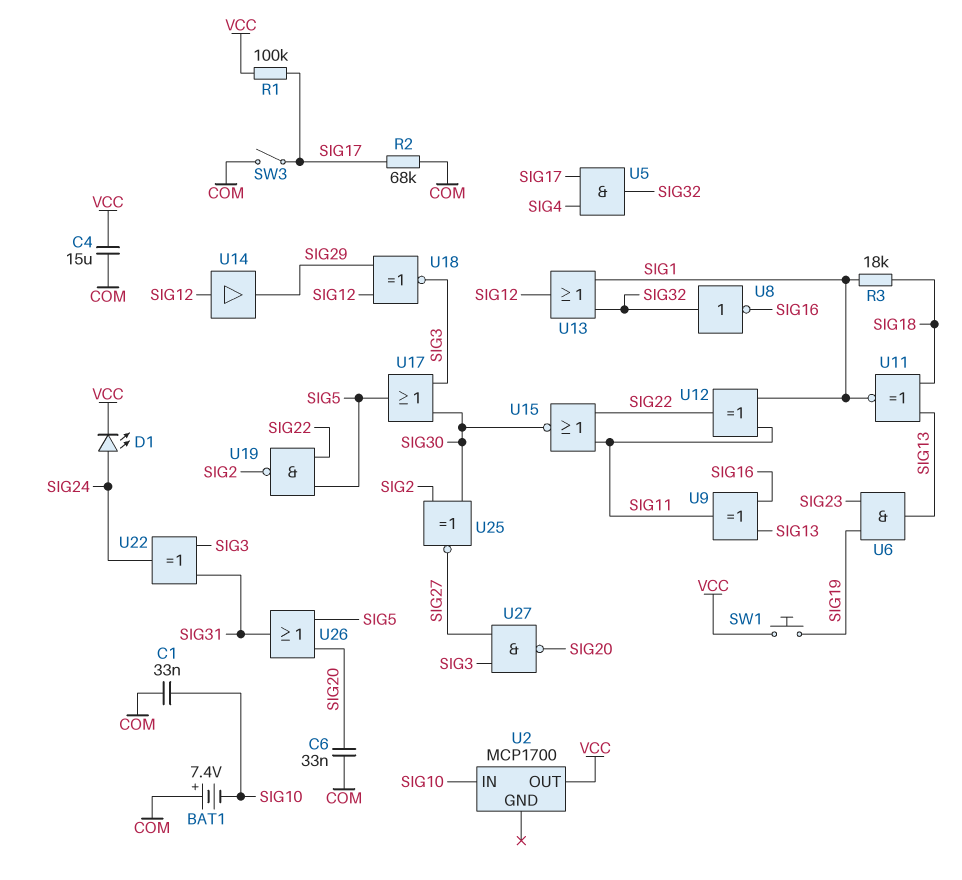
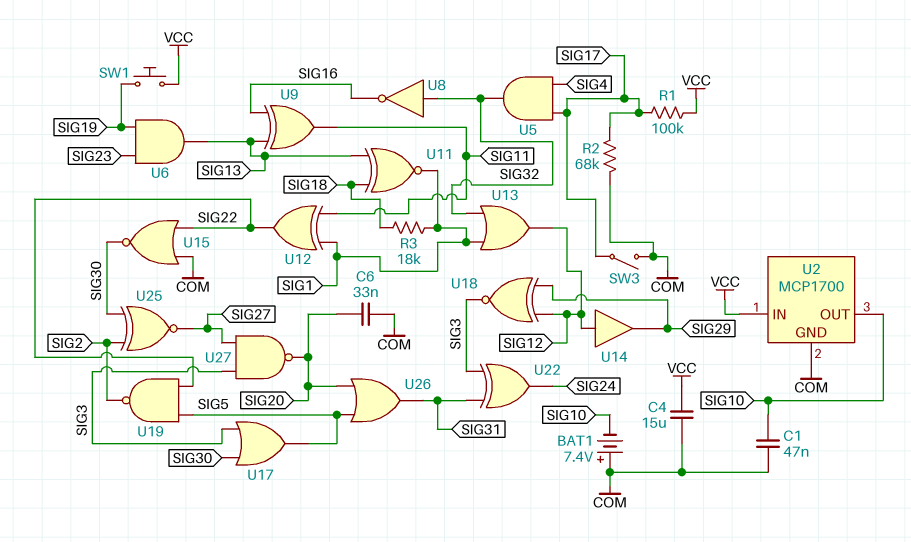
C1: 33nF (COM, SIG10) -> 47nF (COM, SIG10)
D1: LED (A SIG24, K VCC) -> none
U2 pin GND: none -> COM
U2 pin IN: SIG10 -> VCC
U2 pin OUT: VCC -> SIG10
U15: NOR (in SIG11, in SIG22, out SIG30) -> NOR (in COM, in SIG22, out SIG30)

